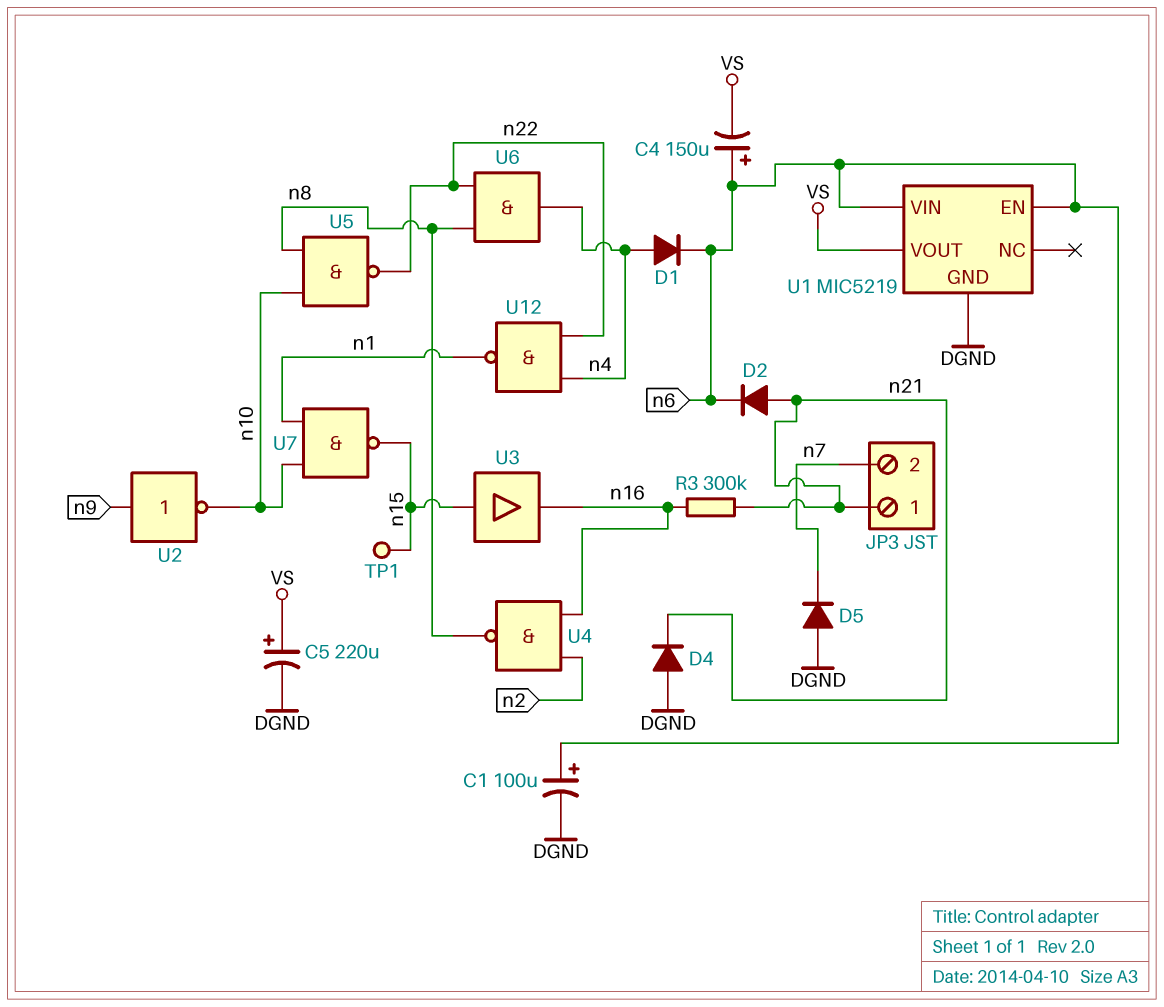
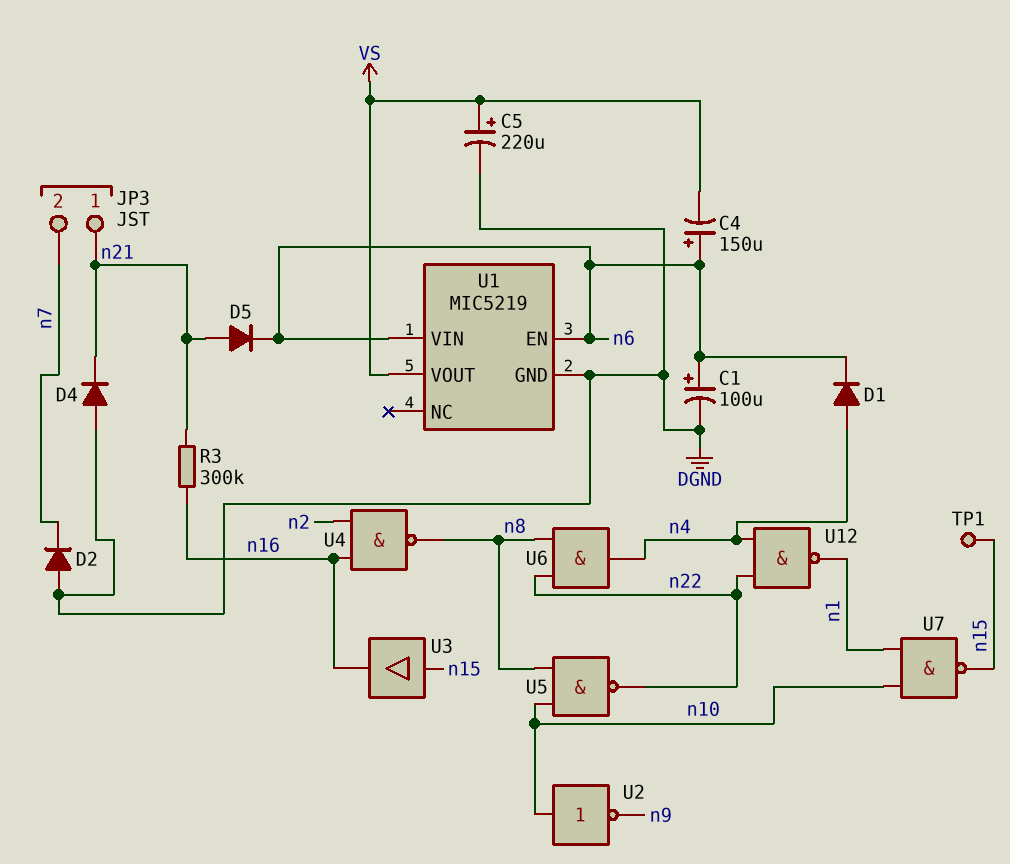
D2: diode (A n21, K n6) -> diode (A DGND, K n7)
D5: diode (A DGND, K n7) -> diode (A n21, K n6)
U2: NOT (in n9, out n10) -> NOT (in n10, out n9)

